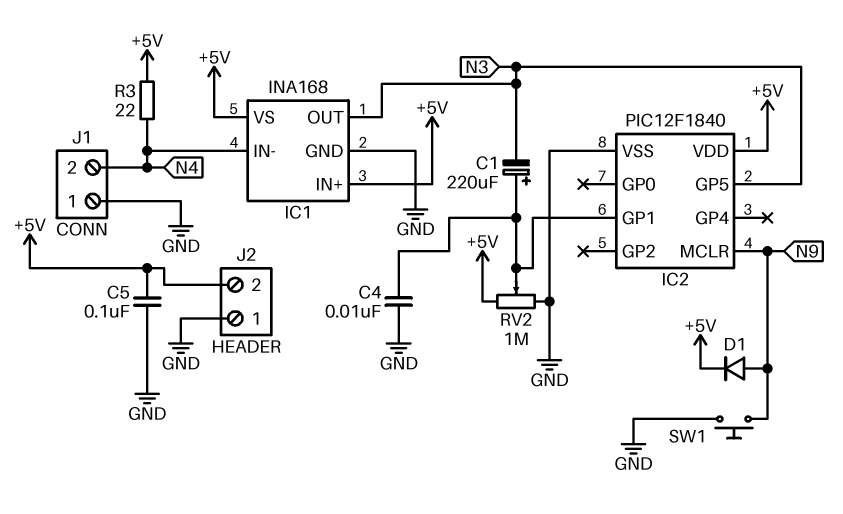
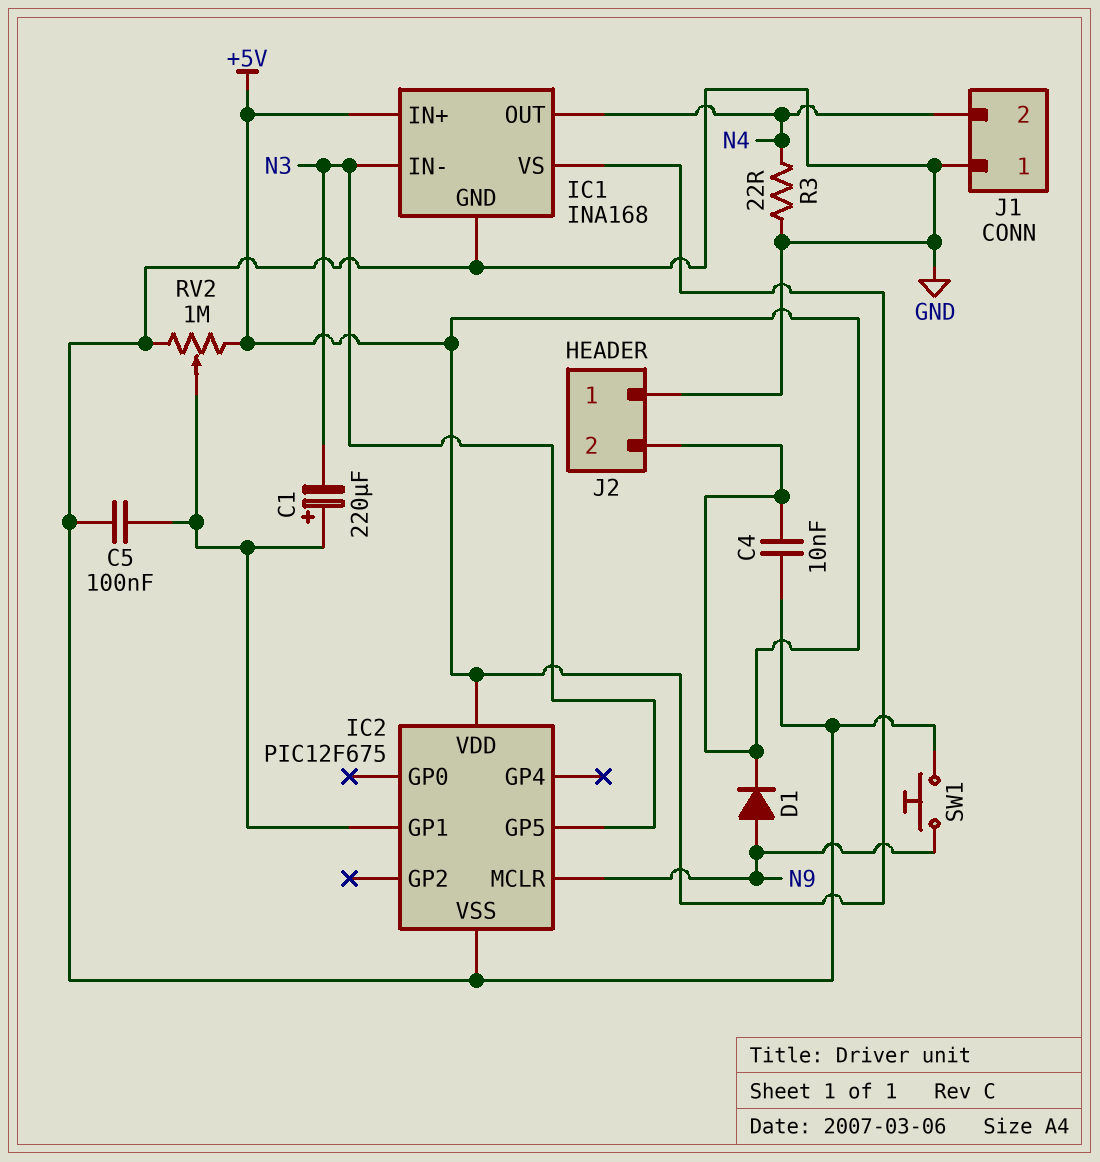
C4: 10nF (GND, IC2/GP1) -> 10nF (+5V, GND)
C5: 100nF (+5V, GND) -> 100nF (GND, IC2/GP1)
IC1 pin IN-: N4 -> N3
IC1 pin OUT: N3 -> N4
IC2: PIC12F1840 -> PIC12F675
R3: 22 (+5V, N4) -> 22 (GND, N4)

